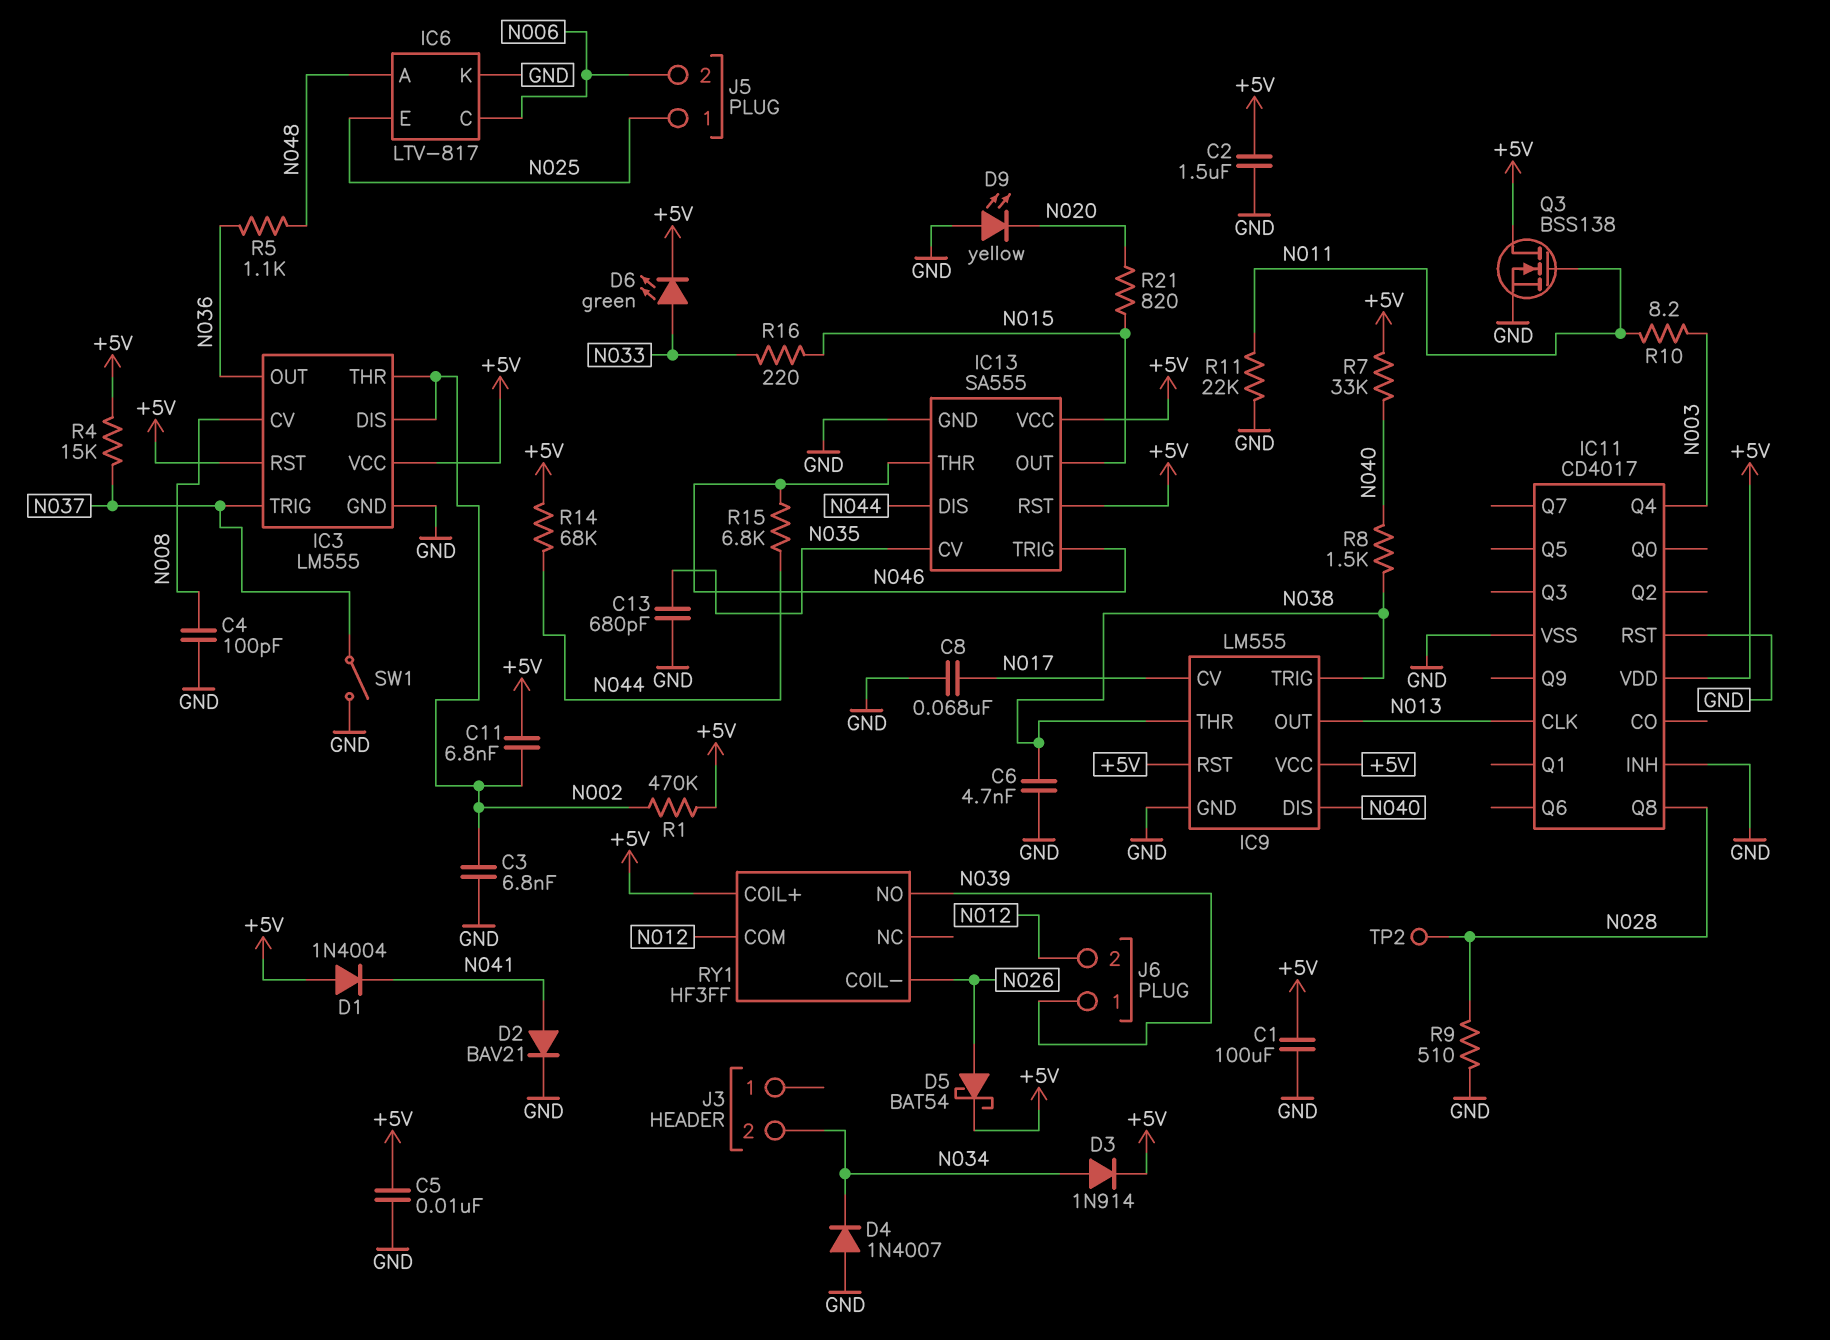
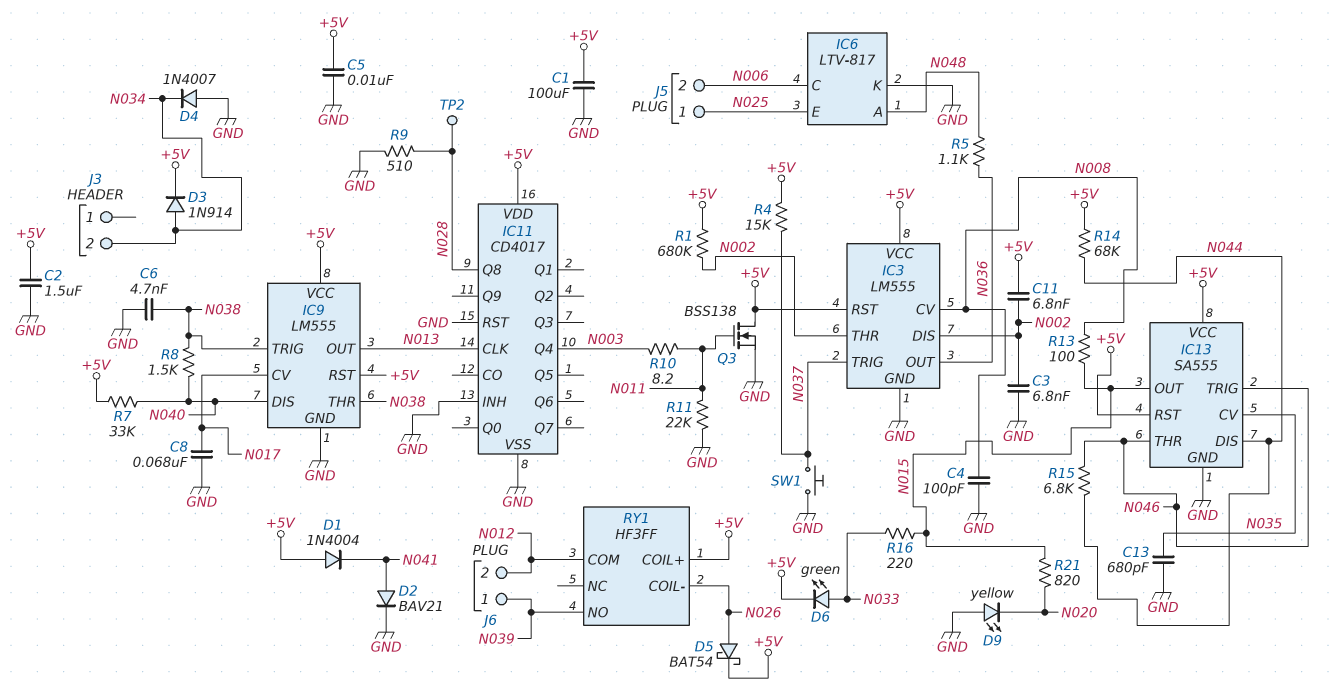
R1: 470k (+5V, N002) -> 680k (+5V, N002)
R13: none -> 100 (N008, N015)
SW1: switch (GND, N037) -> button (GND, N037)

